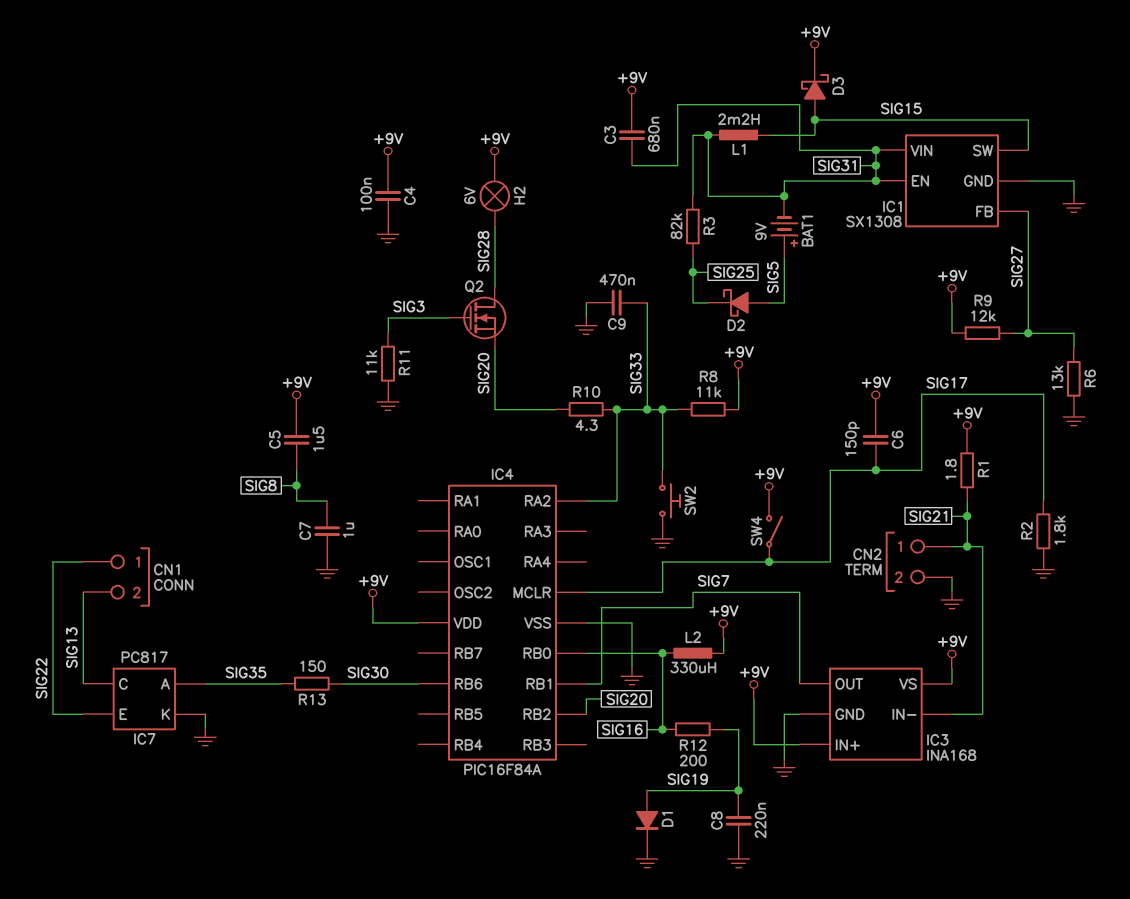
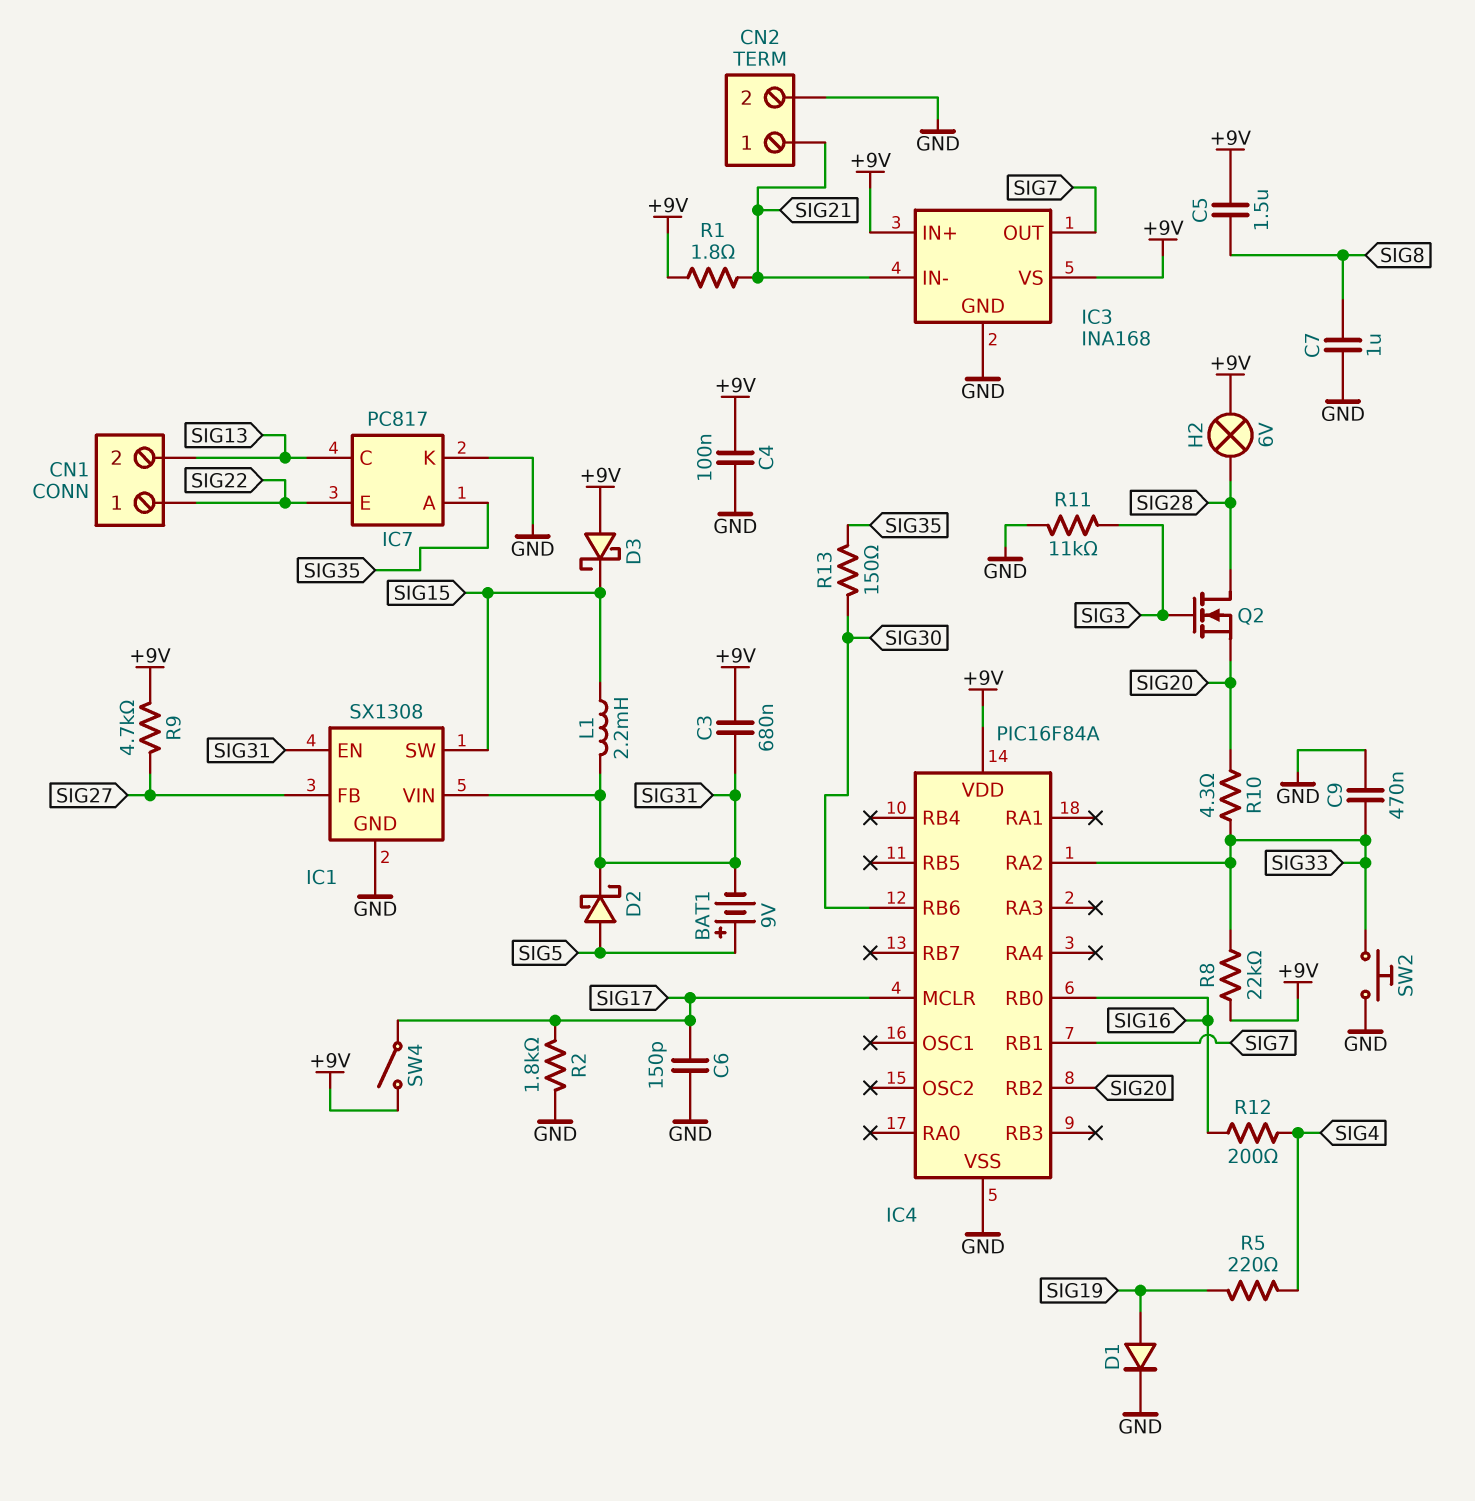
C6: 150pF (+9V, SIG17) -> 150pF (GND, SIG17)
C8: 220nF (GND, SIG19) -> none
D2: schottky (A SIG5, K SIG25) -> schottky (A SIG5, K SIG31)
D3: schottky (A SIG15, K +9V) -> schottky (A +9V, K SIG15)
L2: 330uH (+9V, SIG16) -> none
R3: 82k (SIG25, SIG31) -> none
R5: none -> 220 (SIG4, SIG19)
R6: 13k (GND, SIG27) -> none
R8: 11k (+9V, SIG33) -> 22k (+9V, SIG33)
R9: 12k (+9V, SIG27) -> 4.7k (+9V, SIG27)
R12: 200 (SIG16, SIG19) -> 200 (SIG4, SIG16)

